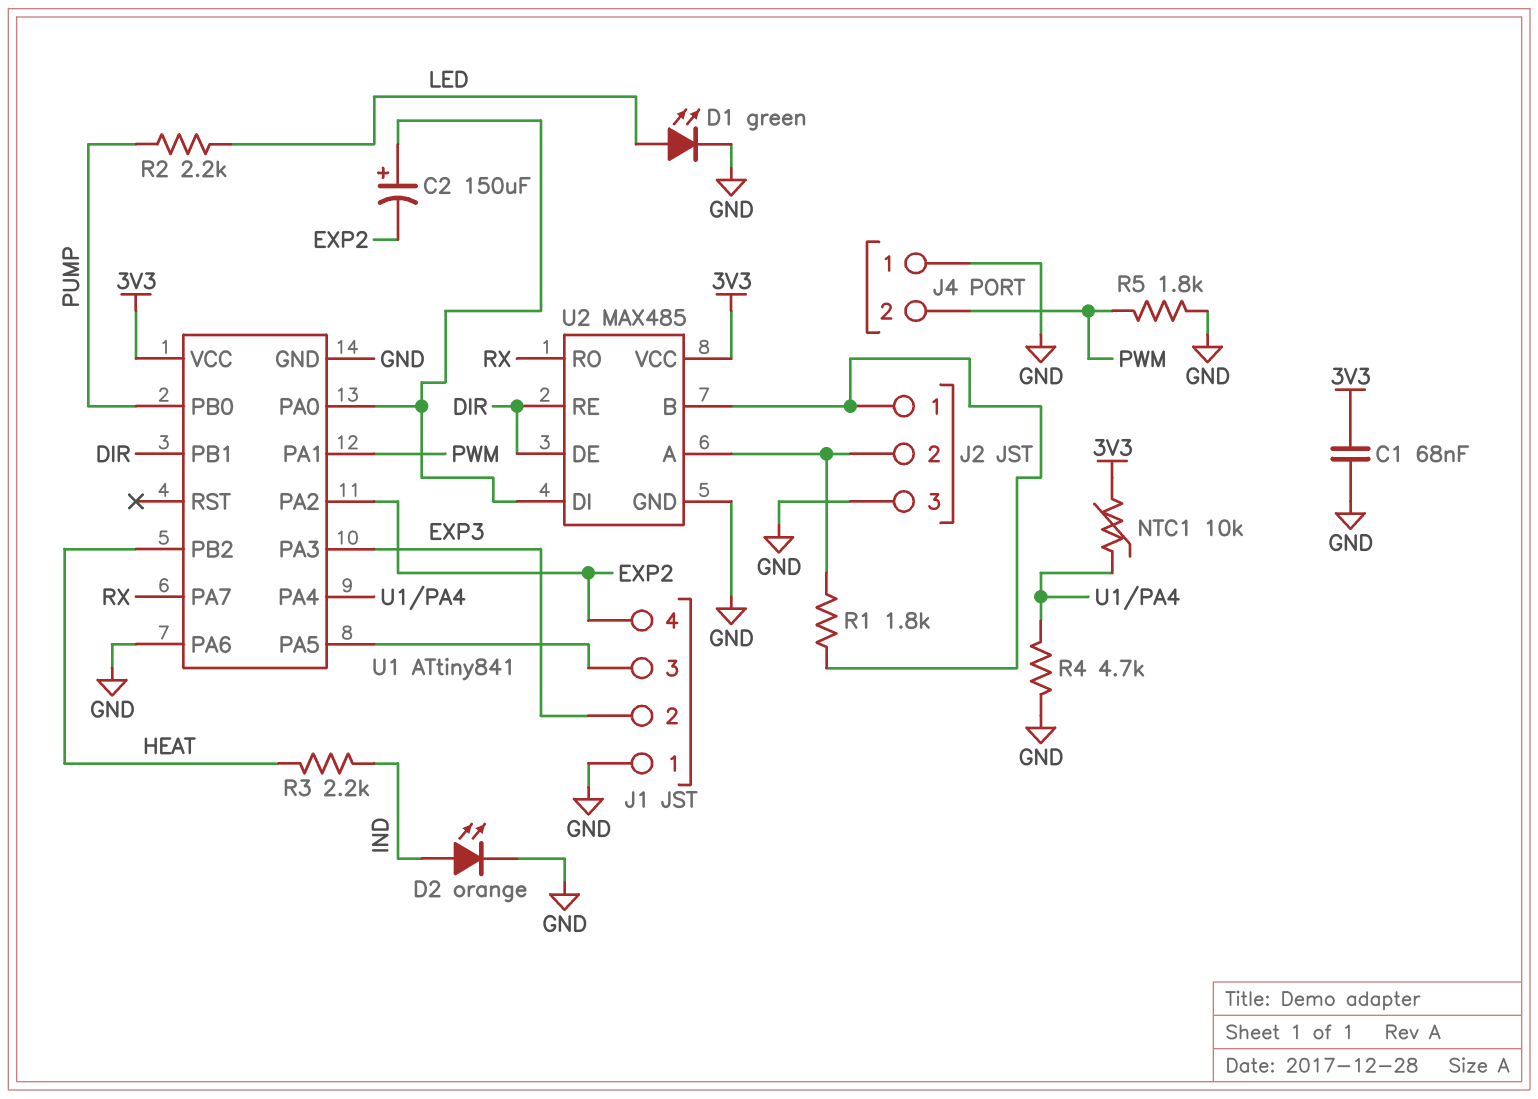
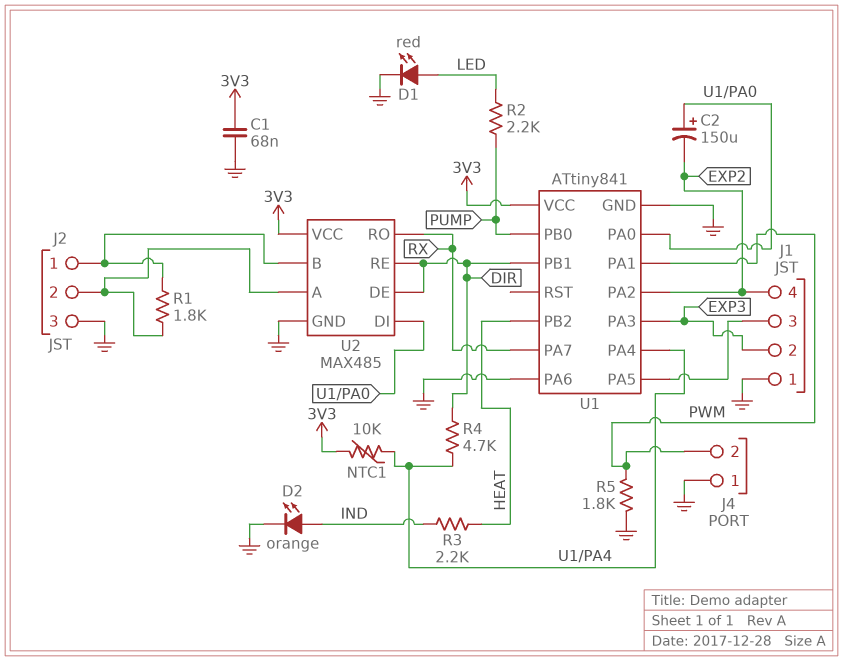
D1: LED green (A LED, K GND) -> LED red (A LED, K GND)
R4: 4.7k (GND, U1/PA4) -> 4.7k (DIR, U1/PA4)

